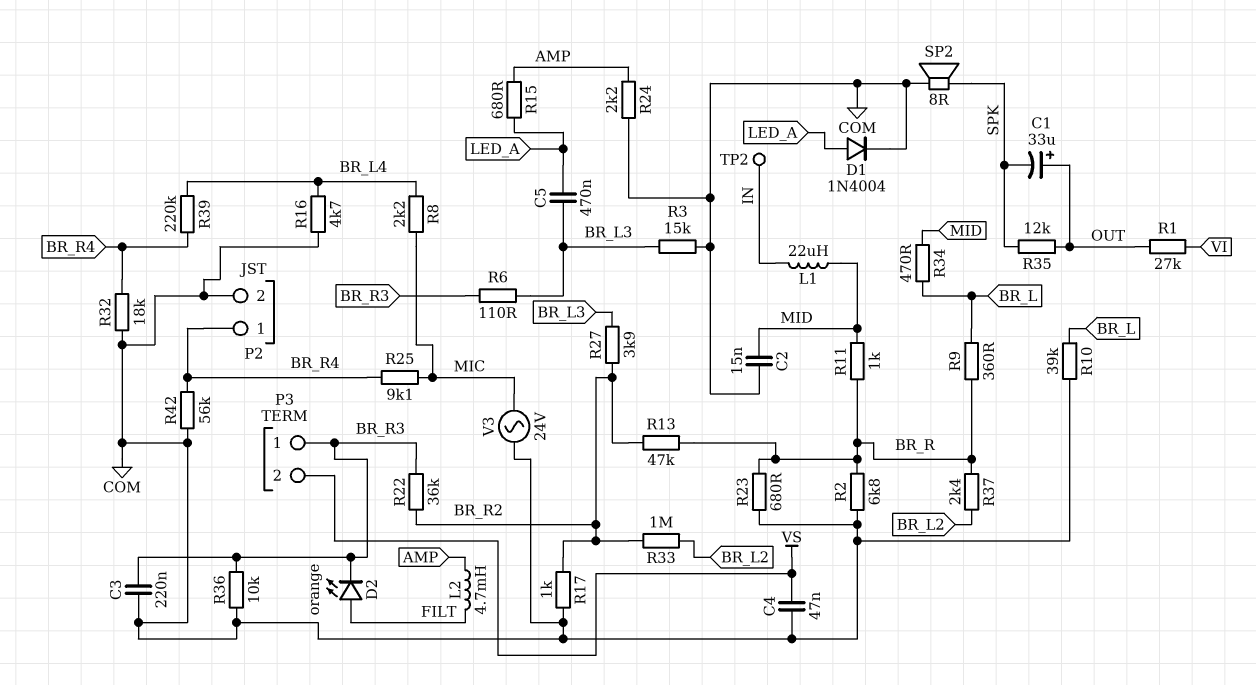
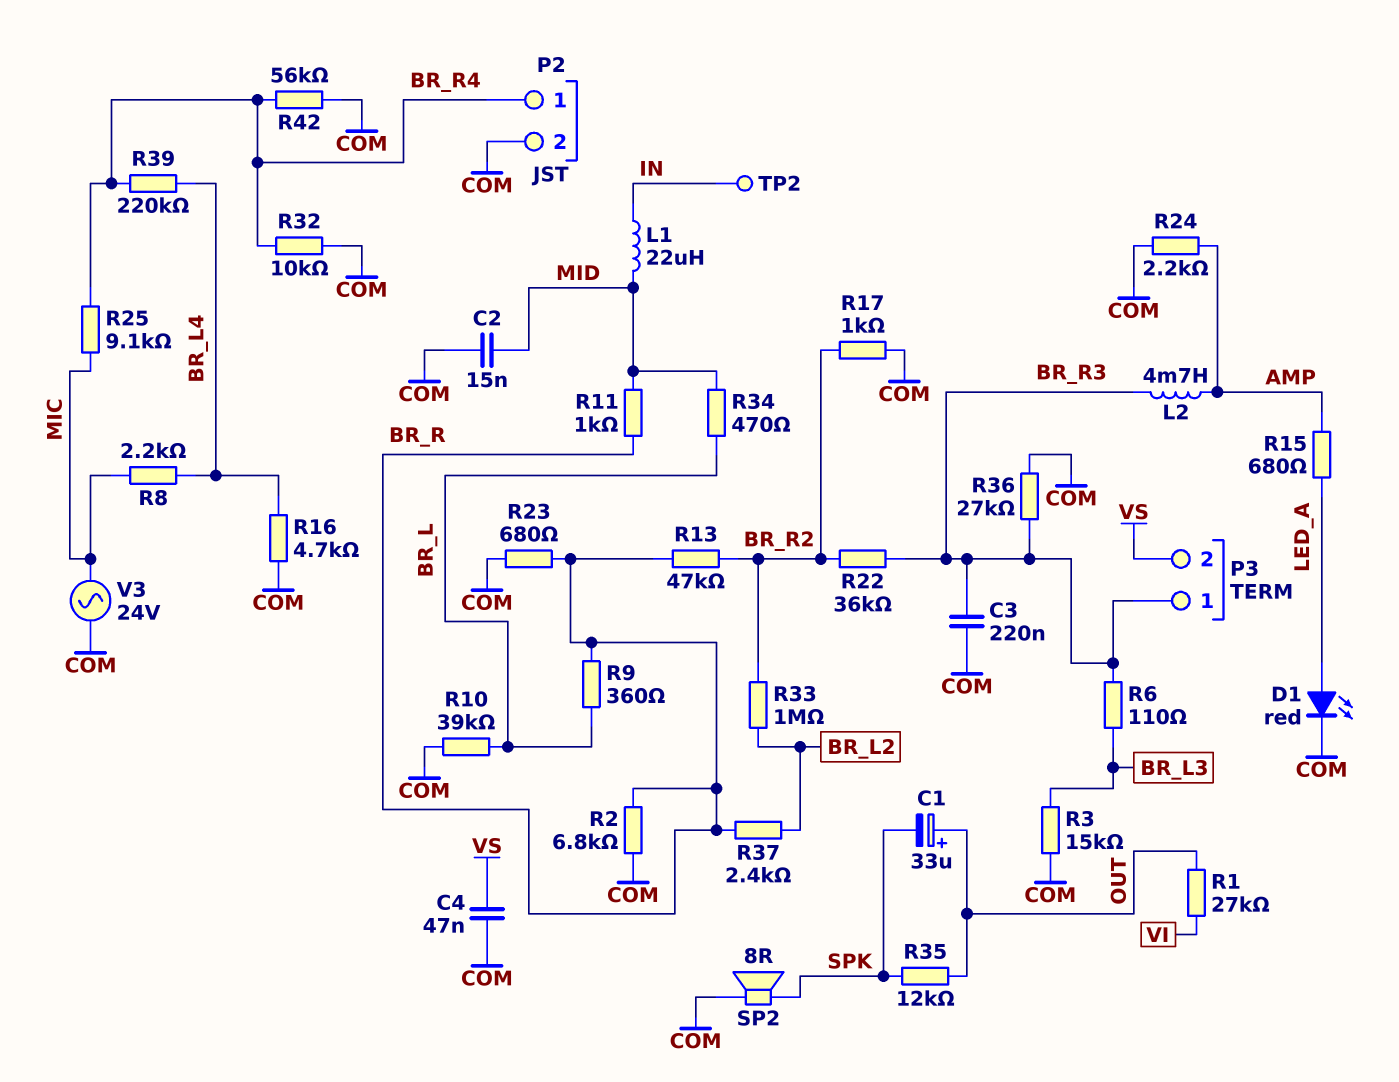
C5: 470nF (BR_L3, LED_A) -> none
D1: diode 1N4004 (A LED_A, K COM) -> LED red (A LED_A, K COM)
D2: LED orange (A FILT, K BR_R3) -> none
L2: 4.7mH (AMP, FILT) -> 4.7mH (AMP, BR_R3)
R27: 3.9k (BR_L3, BR_R2) -> none
R32: 18k (BR_R4, COM) -> 10k (BR_R4, COM)
R36: 10k (BR_R3, COM) -> 27k (BR_R3, COM)

